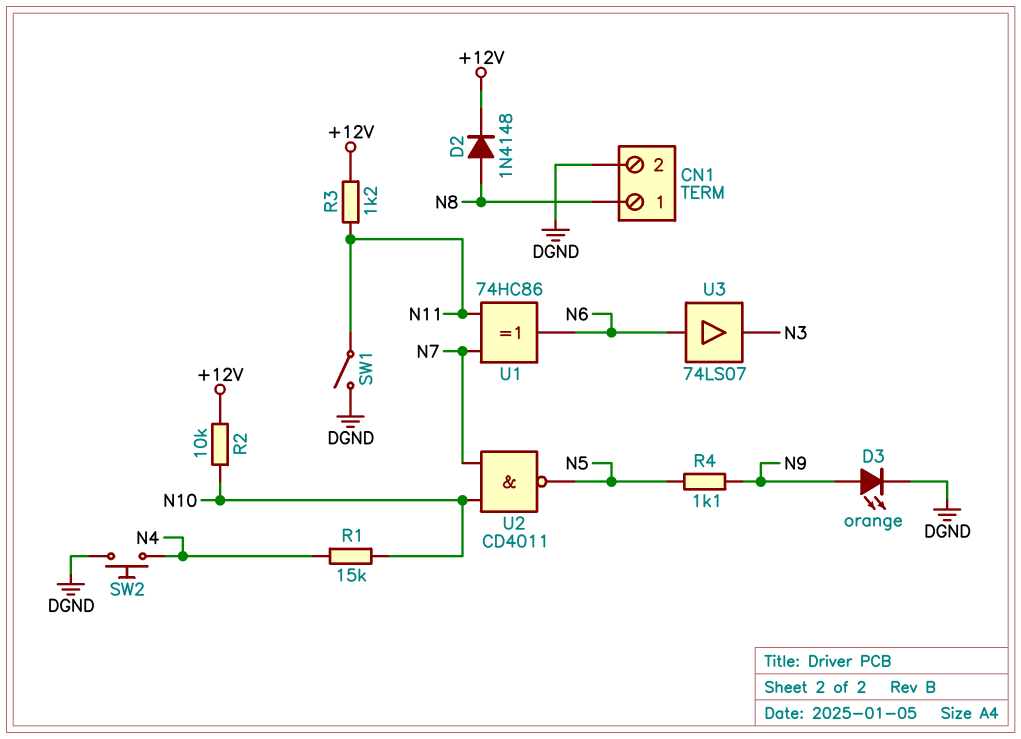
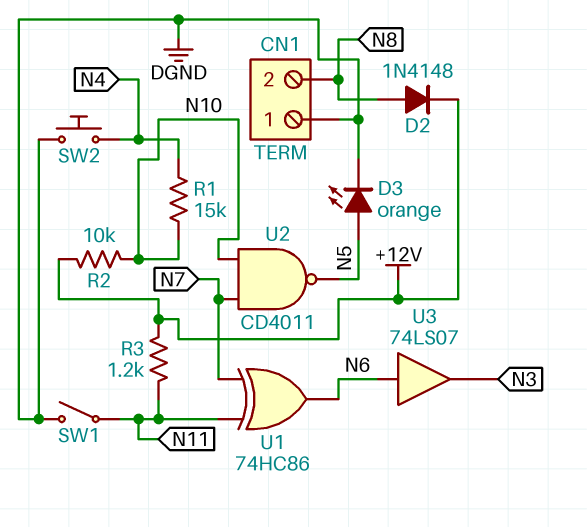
CN1 pin 1: N8 -> DGND
CN1 pin 2: DGND -> N8
D3: LED orange (A N9, K DGND) -> LED orange (A N5, K DGND)
R4: 1.1k (N5, N9) -> none

